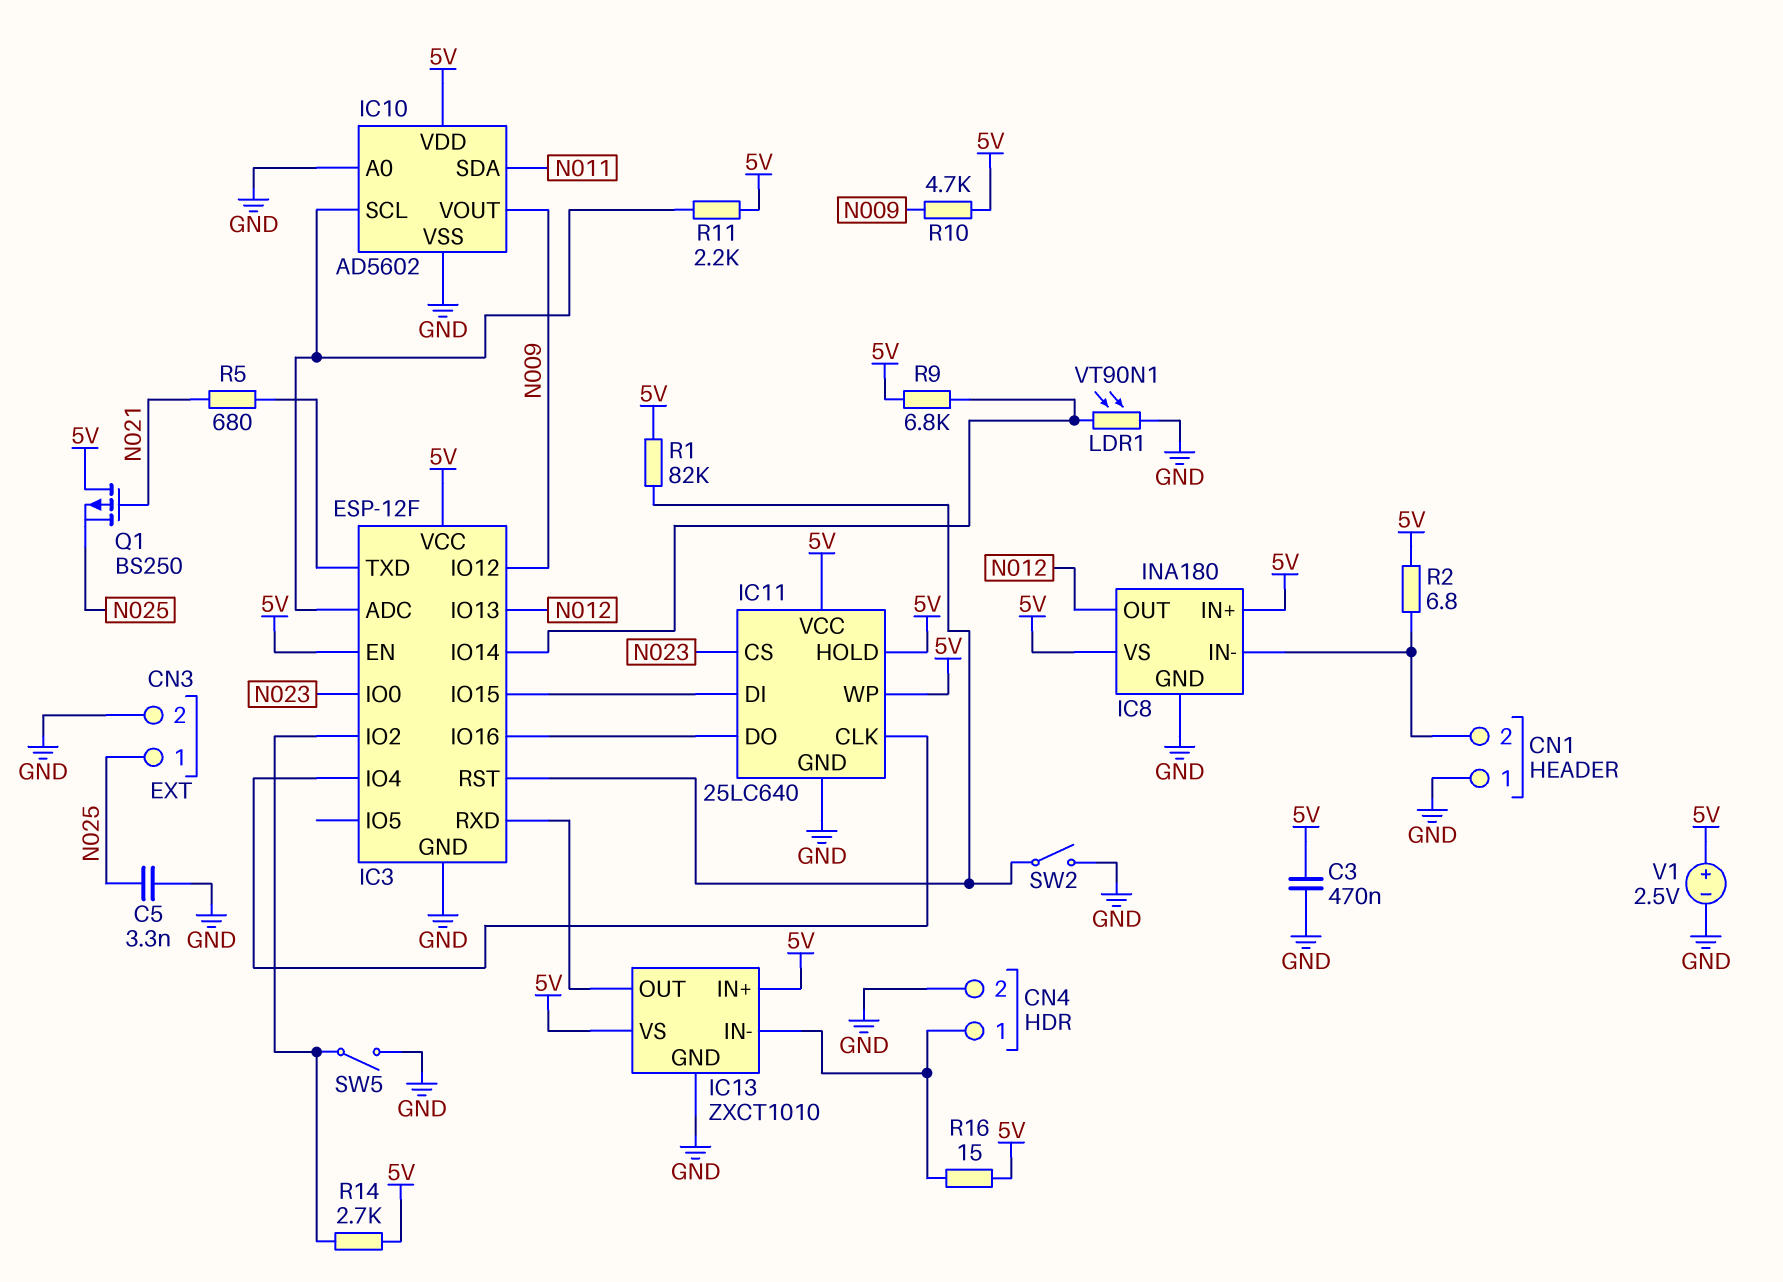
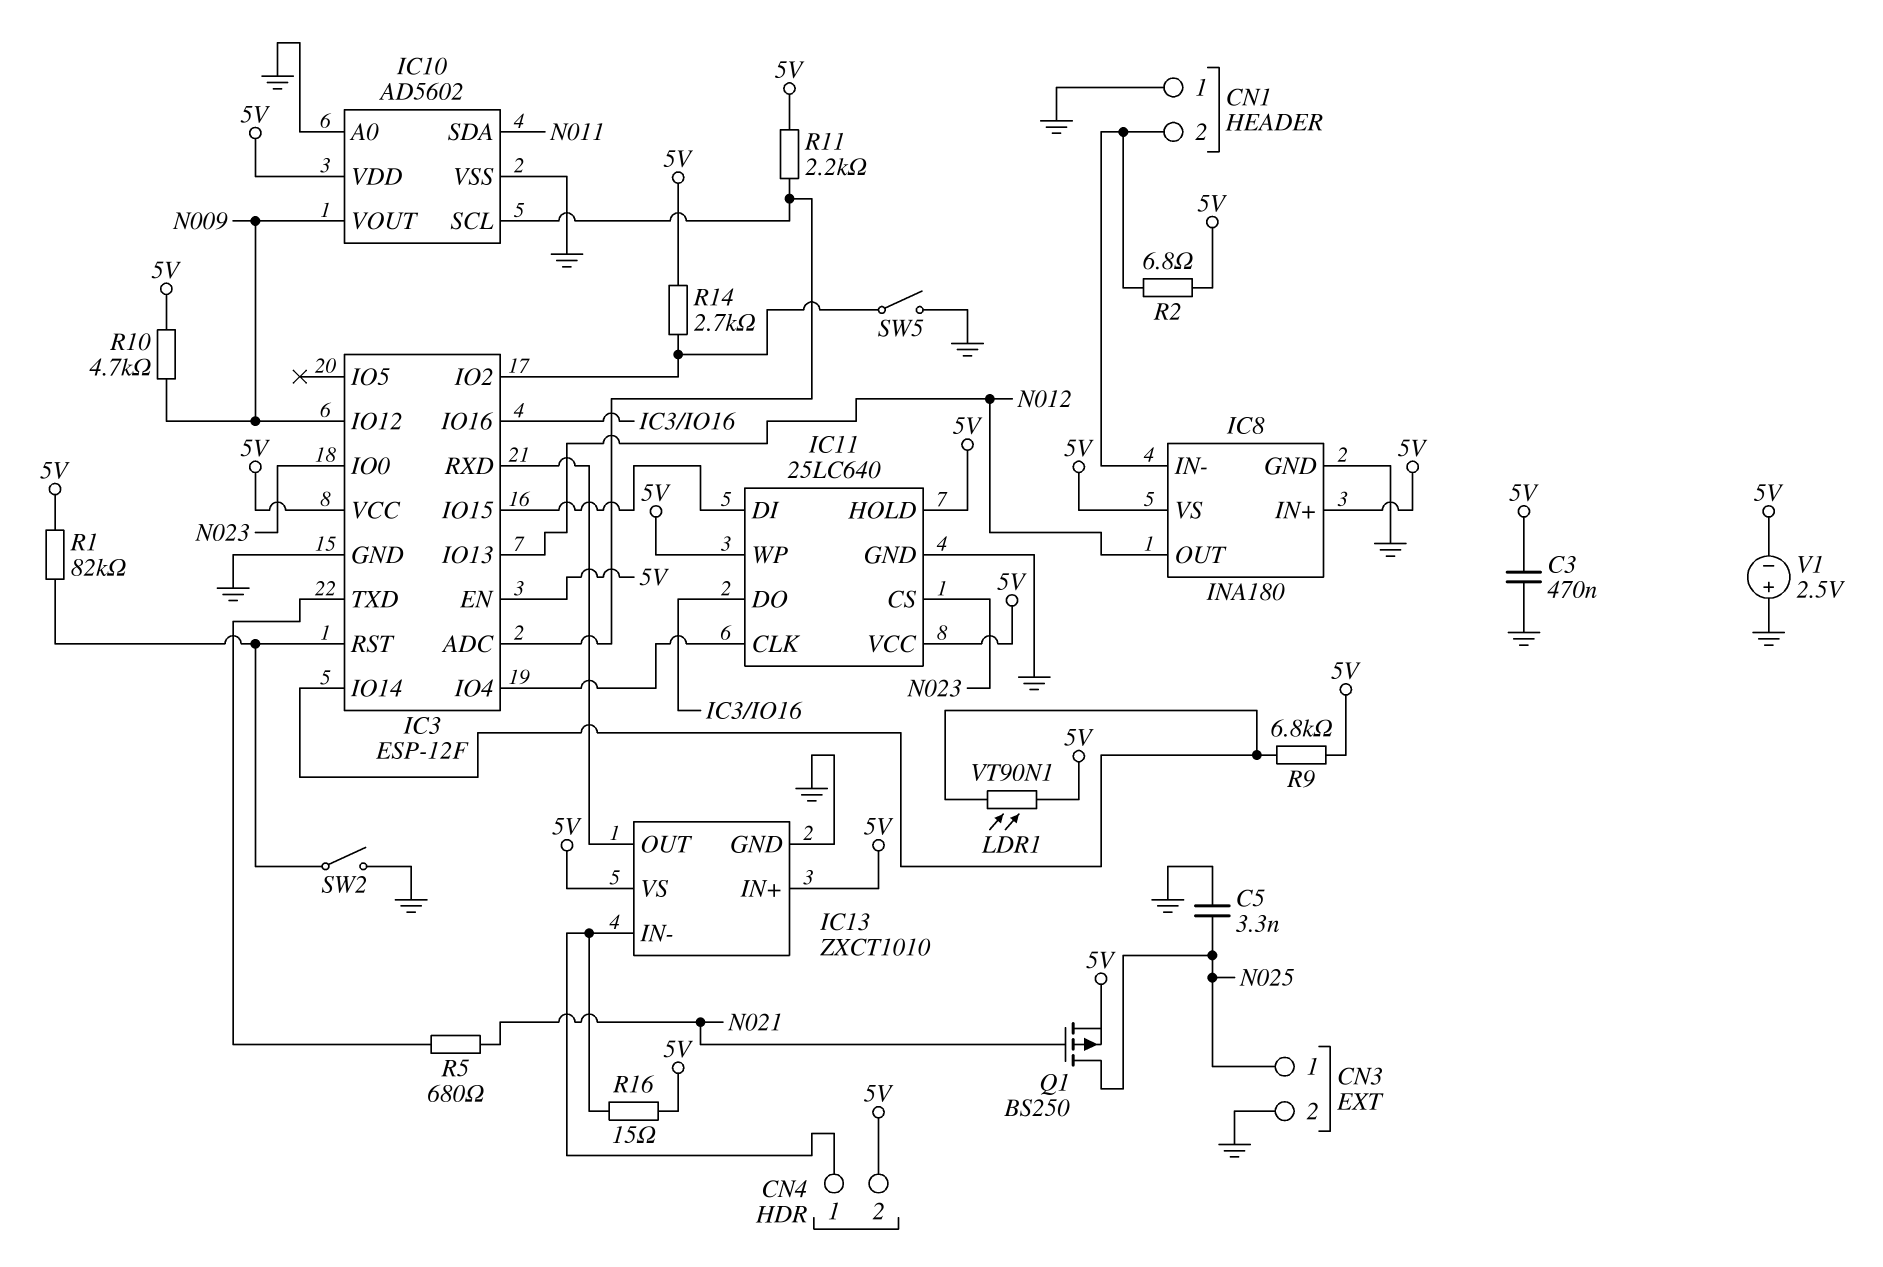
CN4 pin 2: GND -> 5V
LDR1: VT90N1 (GND, IC3/IO14) -> VT90N1 (5V, IC3/IO14)
Q1: PMOS BS250 (G N021, D 5V, S N025) -> PMOS BS250 (G N021, D N025, S 5V)
V1: 2.5V (plus 5V, minus GND) -> 2.5V (plus GND, minus 5V)

